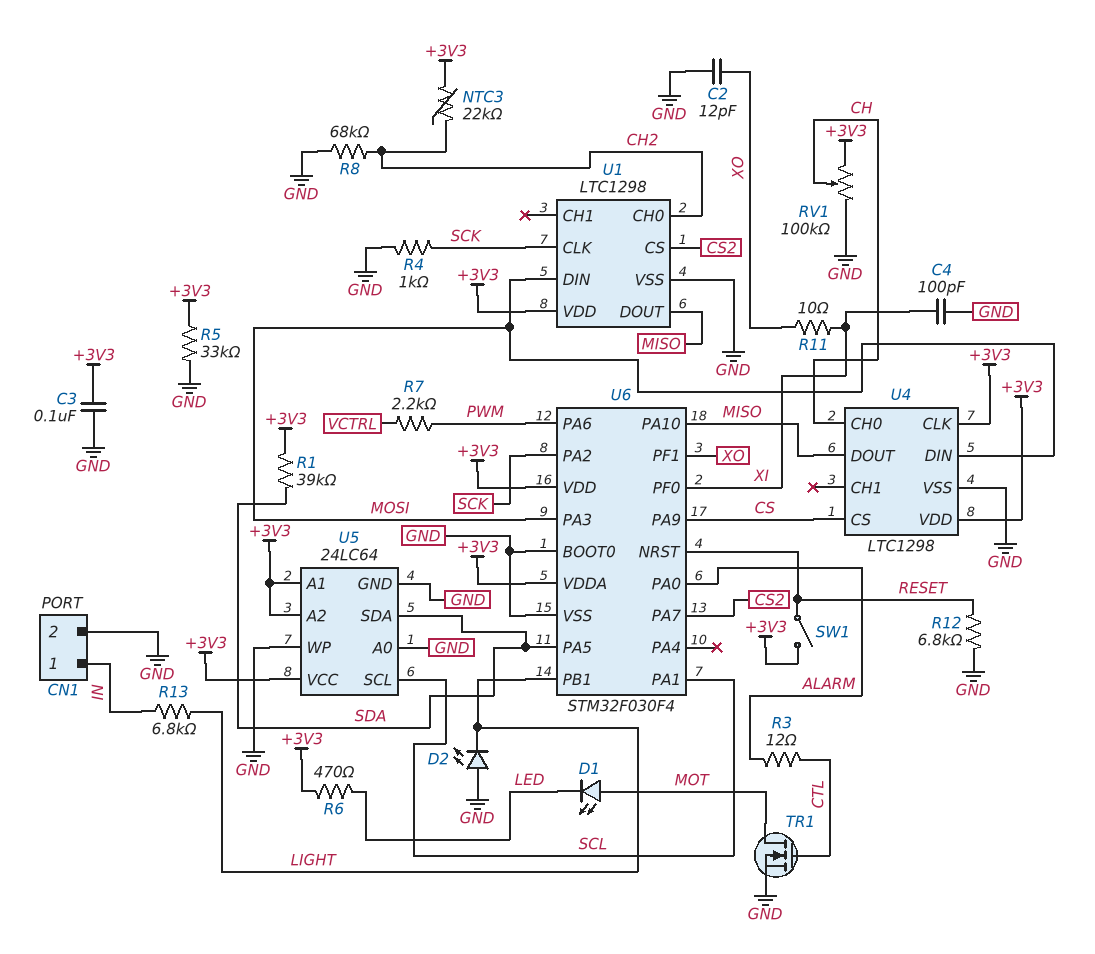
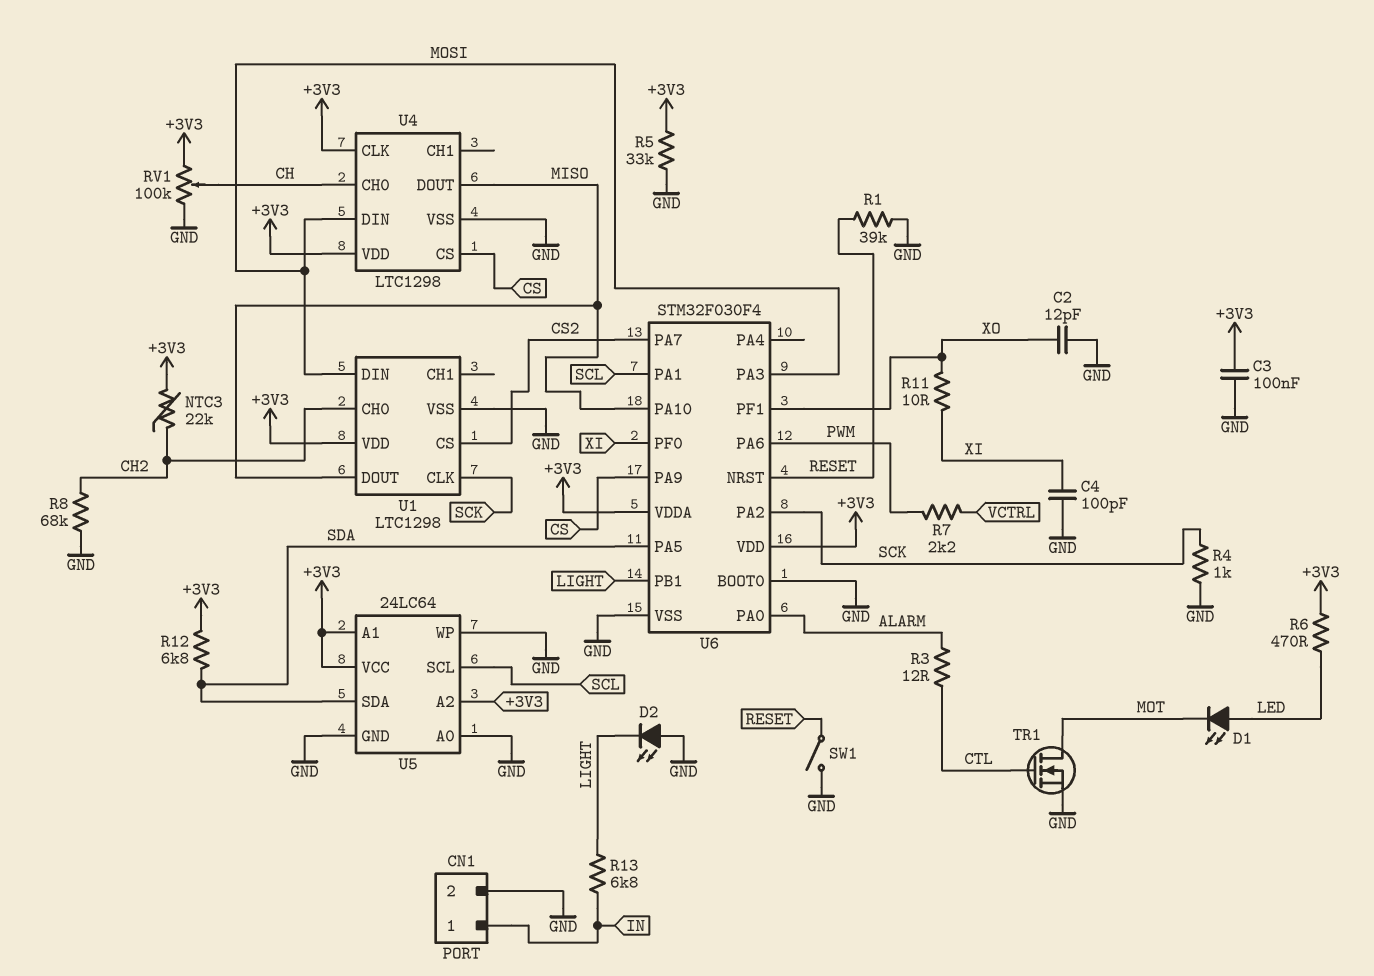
D1: LED (A MOT, K LED) -> LED (A LED, K MOT)
R1: 39k (+3V3, SDA) -> 39k (GND, RESET)
R12: 6.8k (GND, RESET) -> 6.8k (+3V3, SDA)
SW1: switch (+3V3, RESET) -> switch (GND, RESET)

